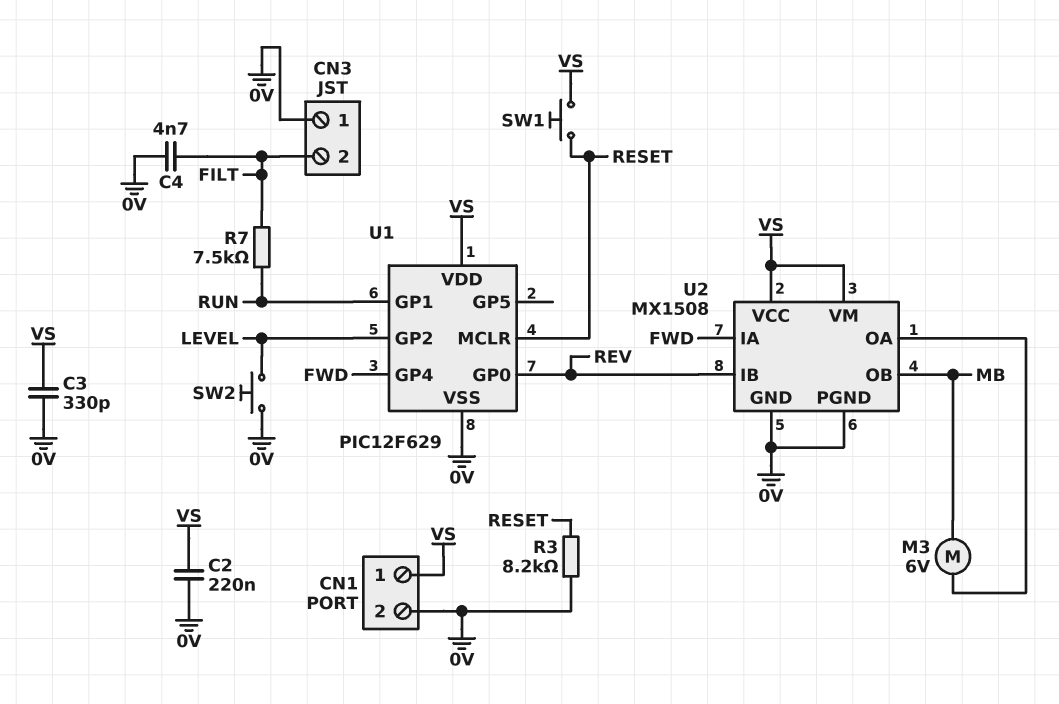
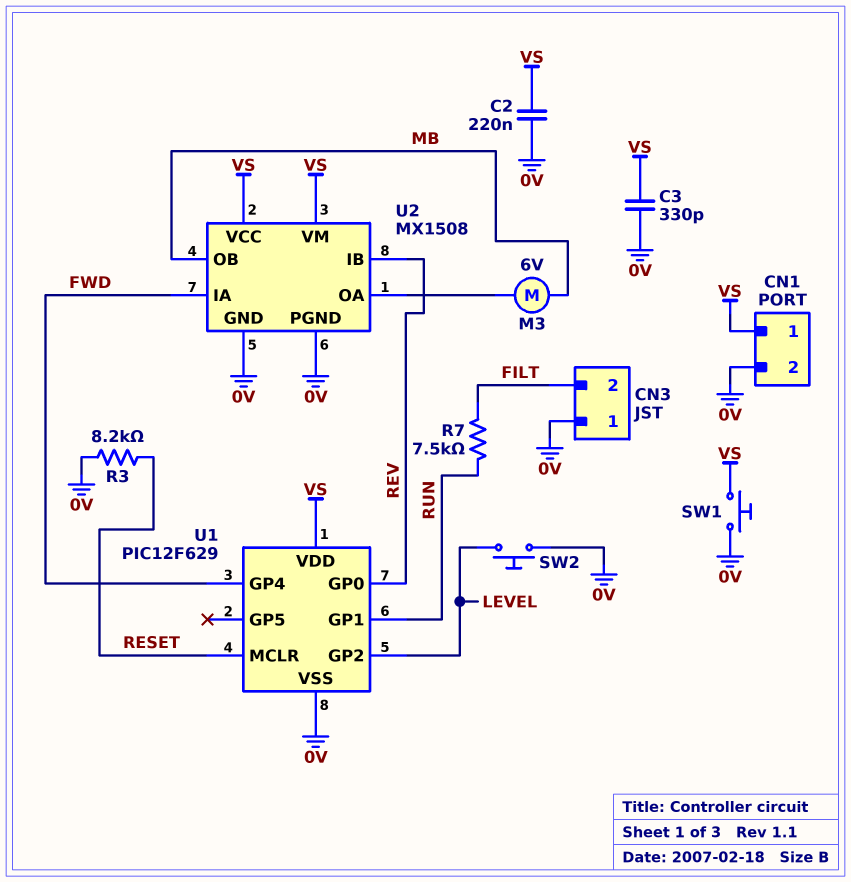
C4: 4.7nF (0V, FILT) -> none
SW1: button (RESET, VS) -> button (0V, VS)

